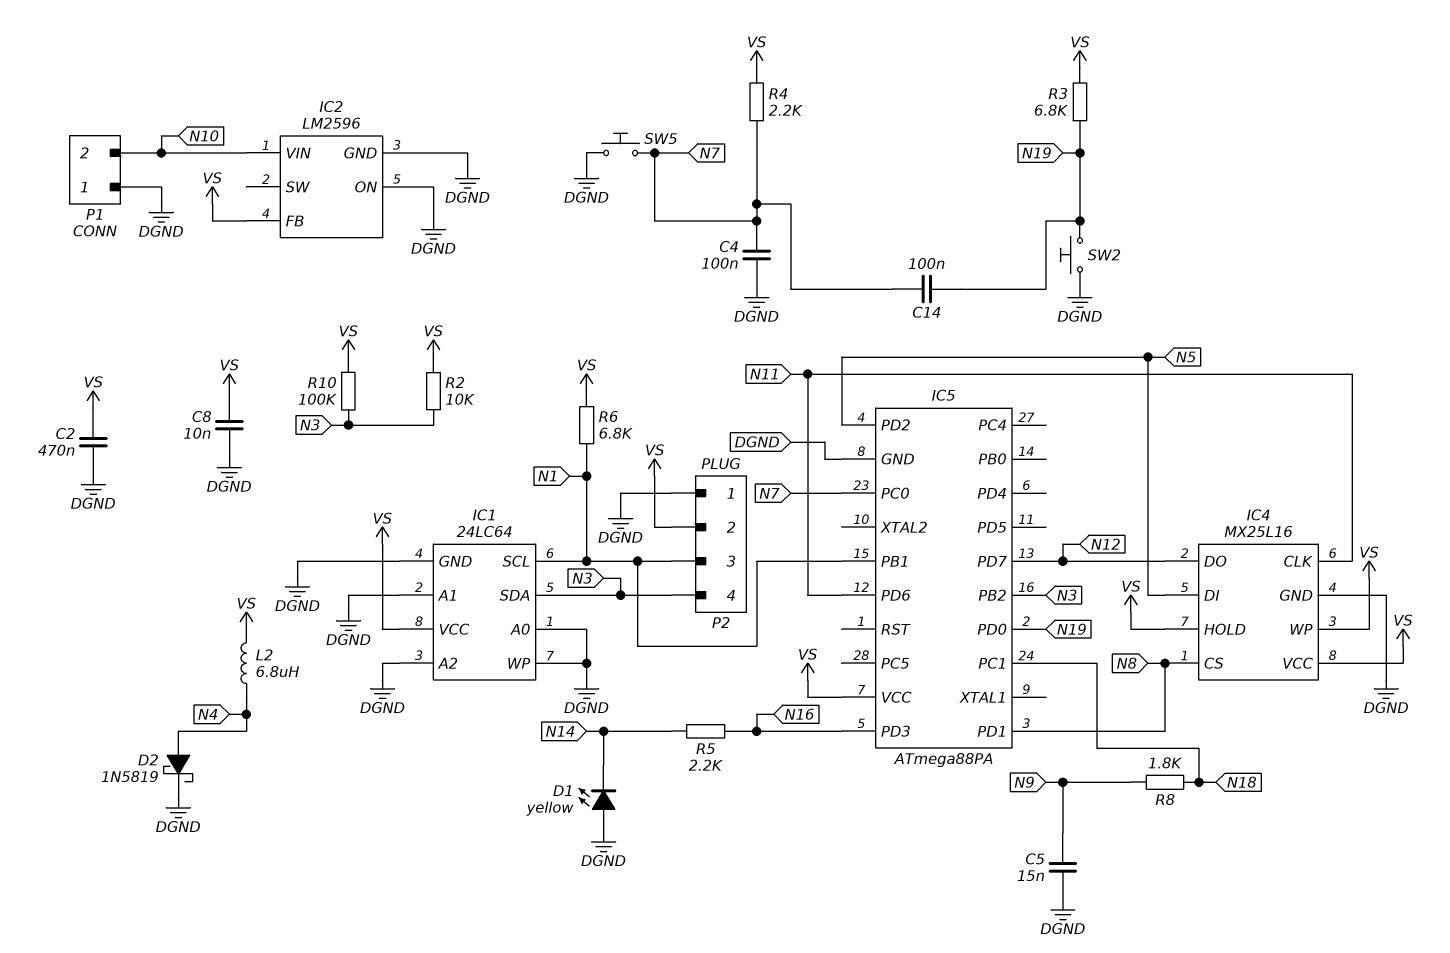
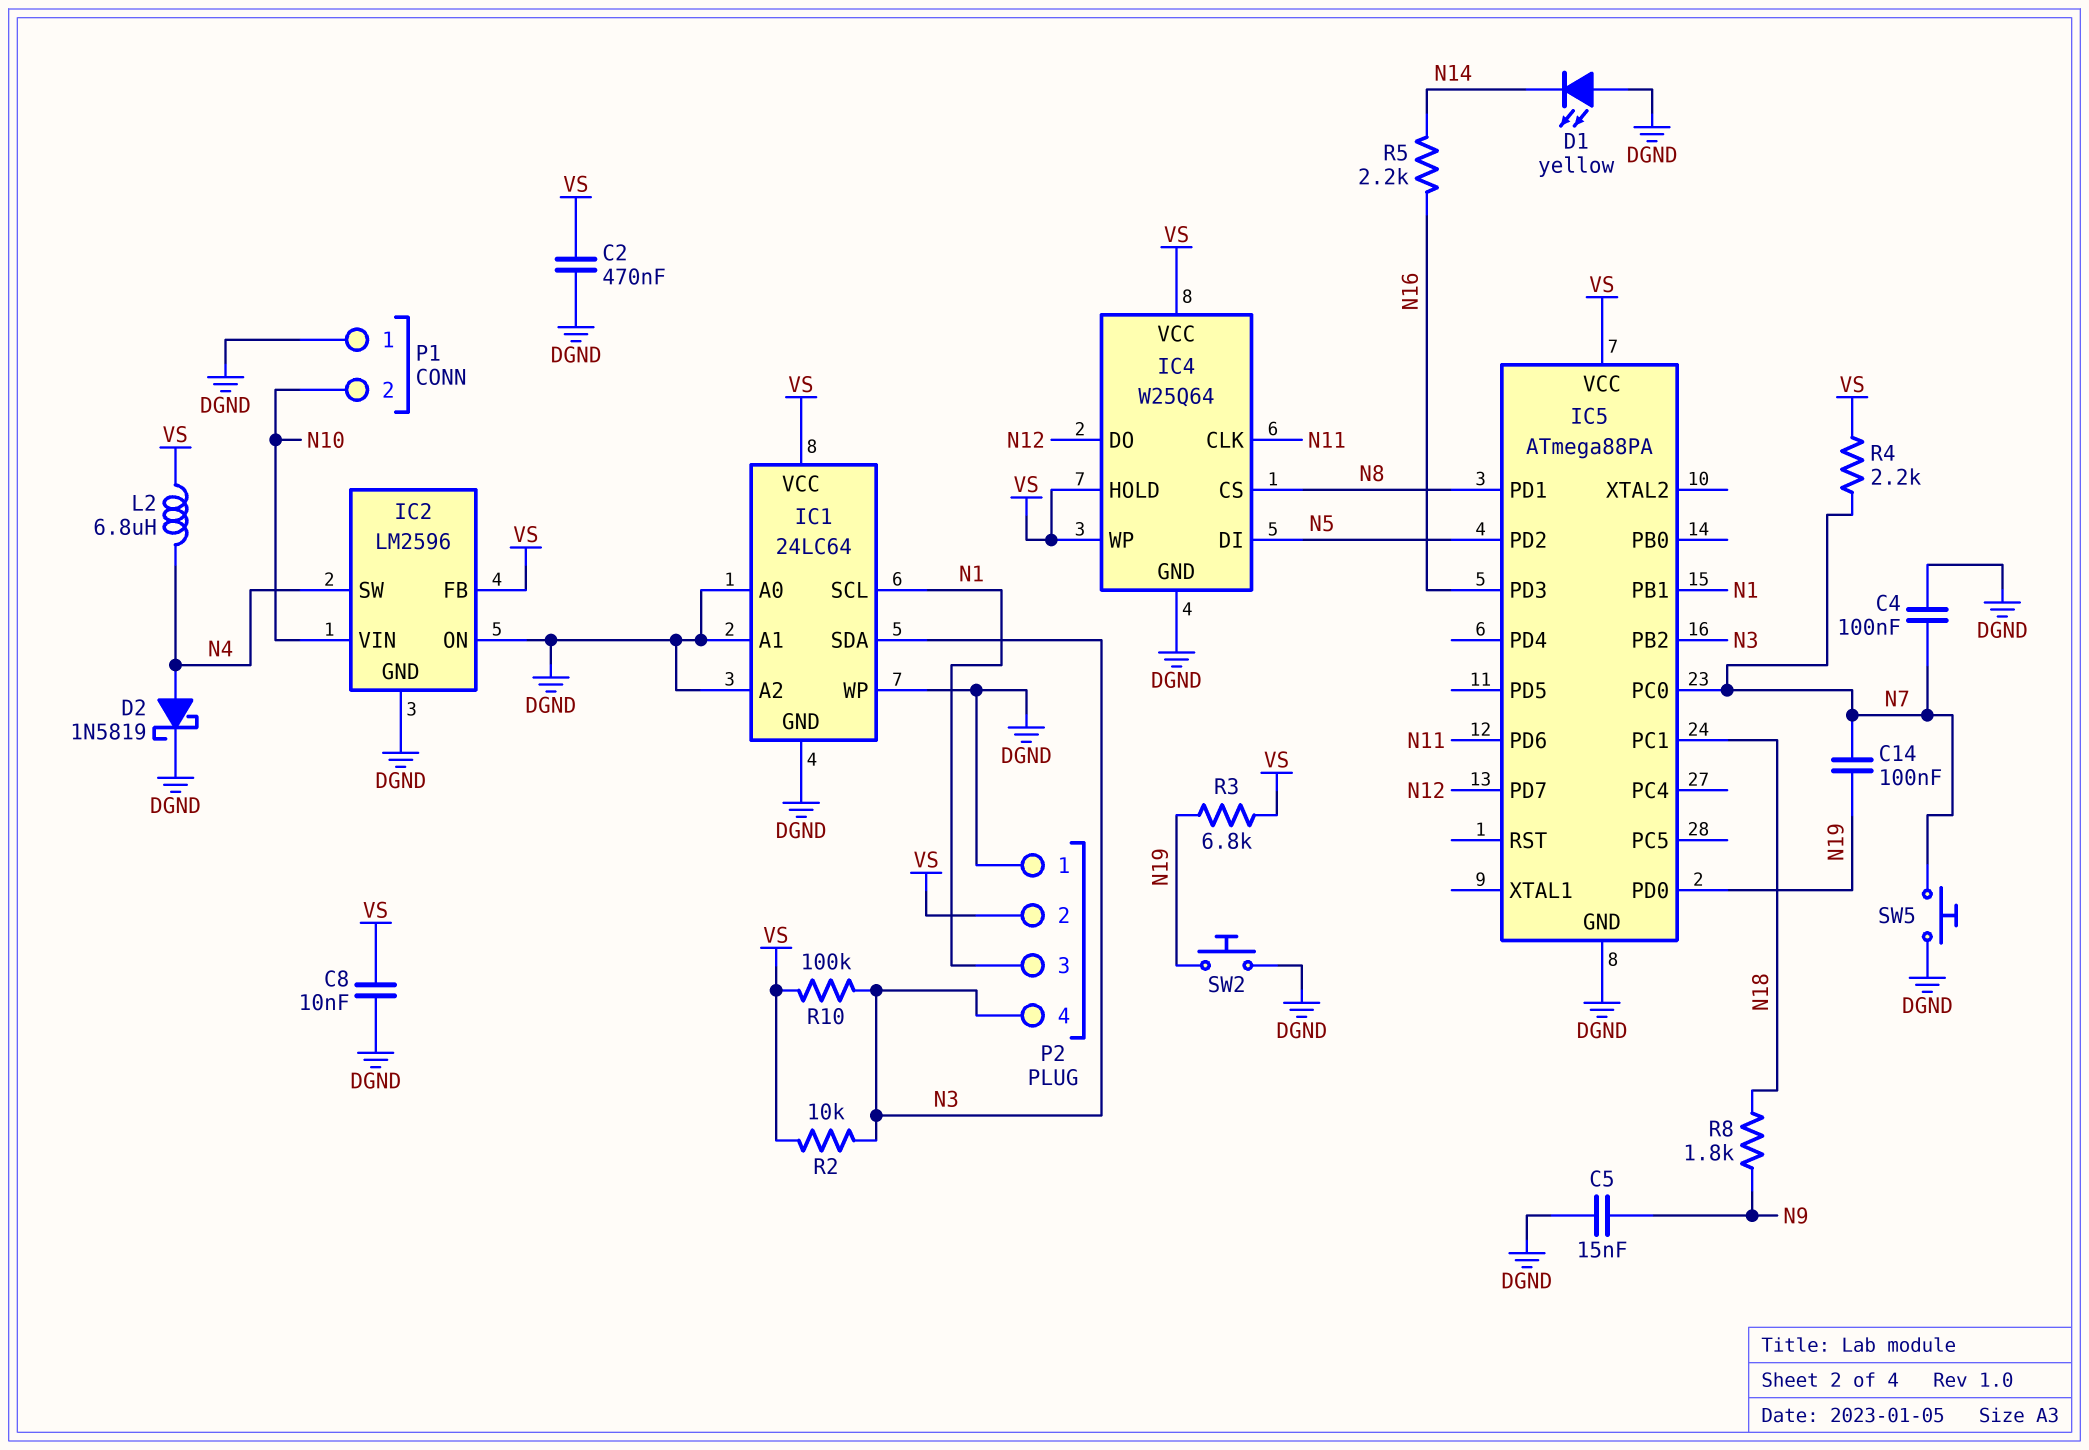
IC2 pin SW: none -> N4
IC4: MX25L16 -> W25Q64
R6: 6.8k (N1, VS) -> none

